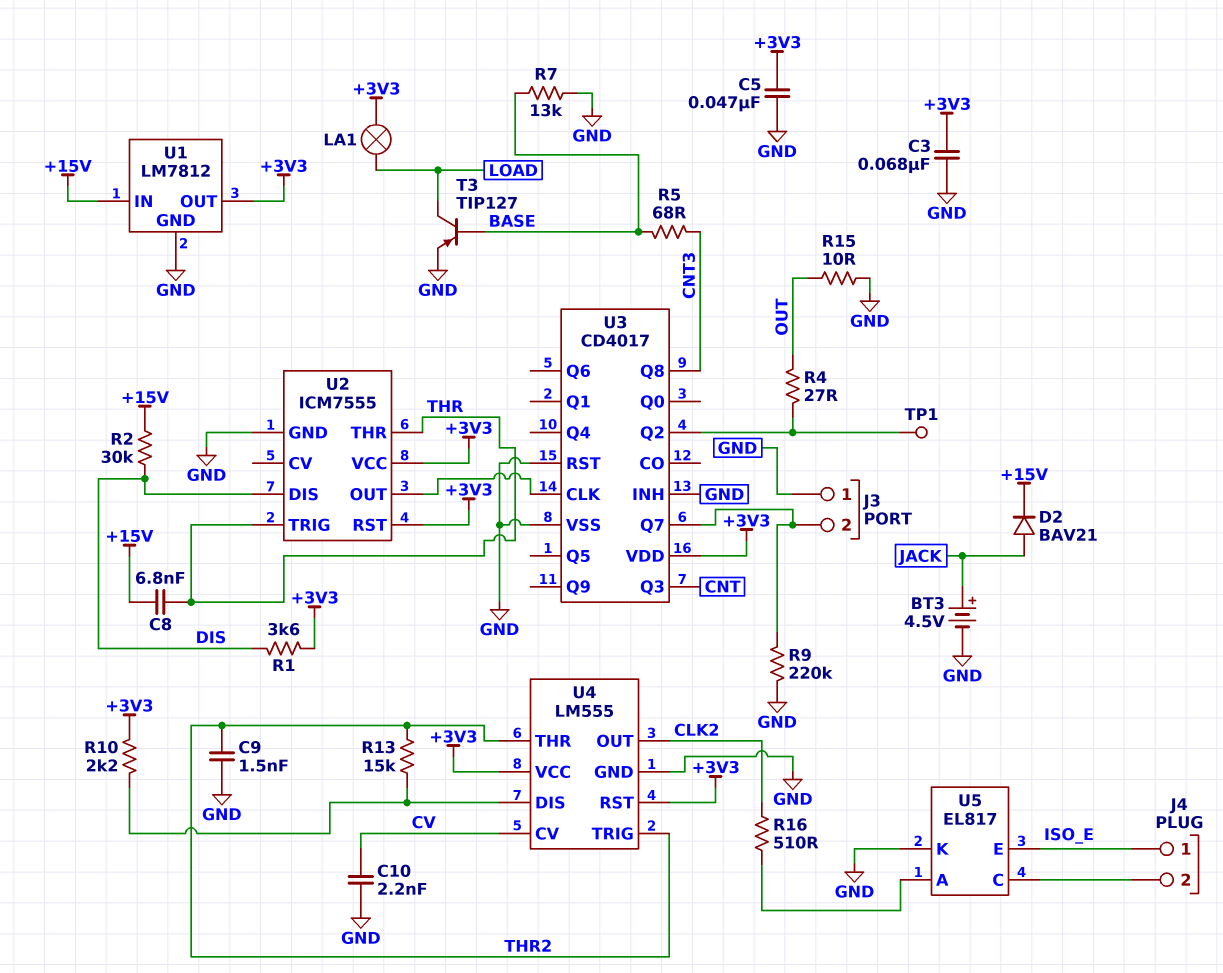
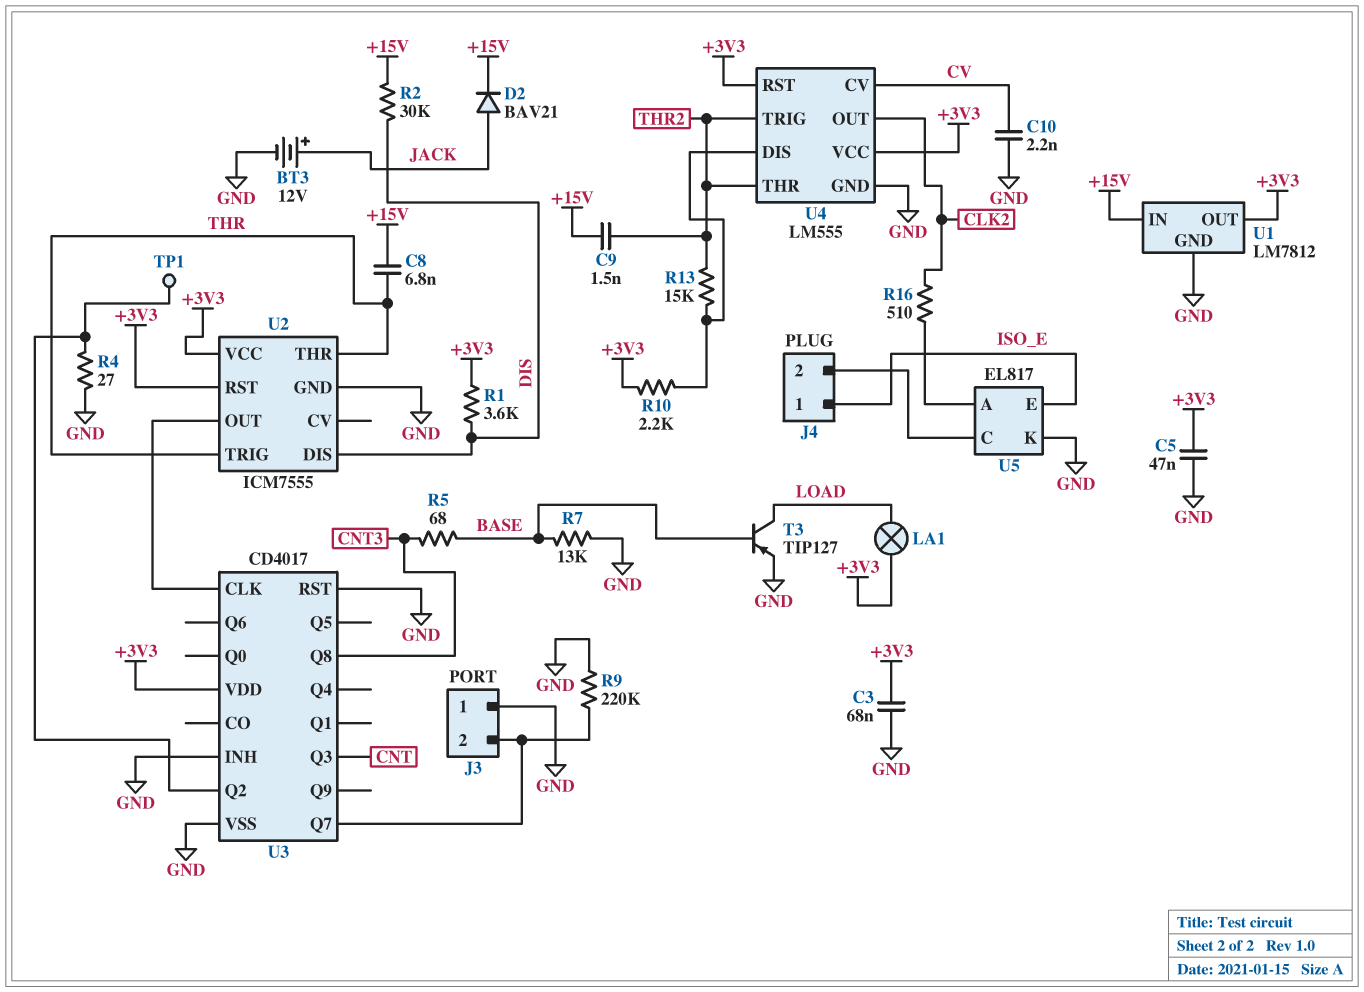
BT3: 4.5V (plus JACK, minus GND) -> 12V (plus JACK, minus GND)
C9: 1.5nF (GND, THR2) -> 1.5nF (+15V, THR2)
R4: 27 (OUT, U3/Q2) -> 27 (GND, U3/Q2)
R15: 10 (GND, OUT) -> none

